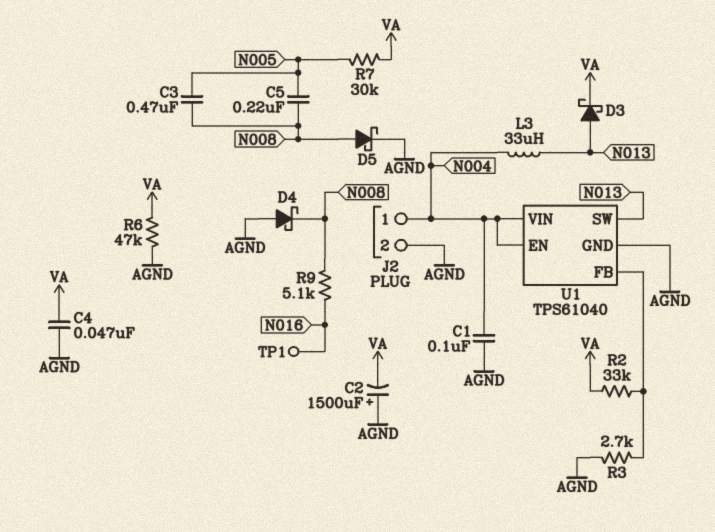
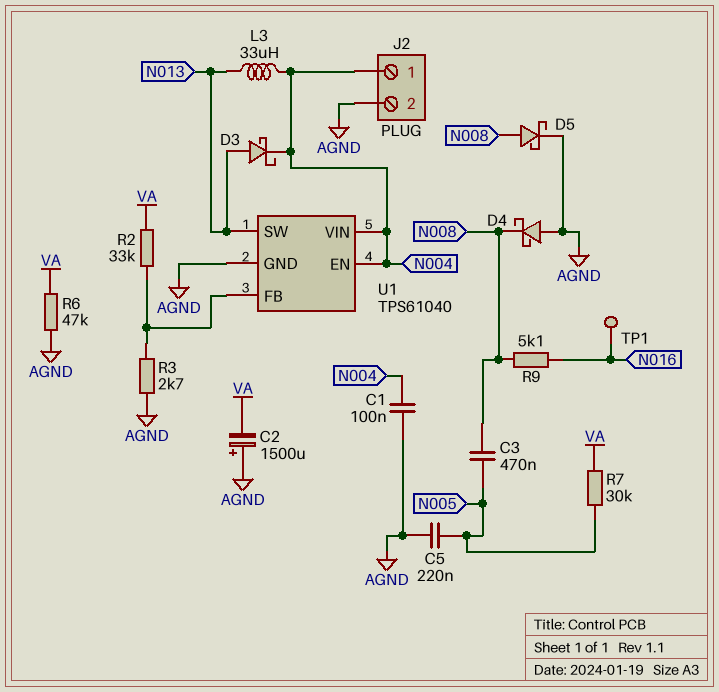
C4: 47nF (AGND, VA) -> none
C5: 220nF (N005, N008) -> 220nF (AGND, N005)
D3: schottky (A N013, K VA) -> schottky (A N013, K N004)

